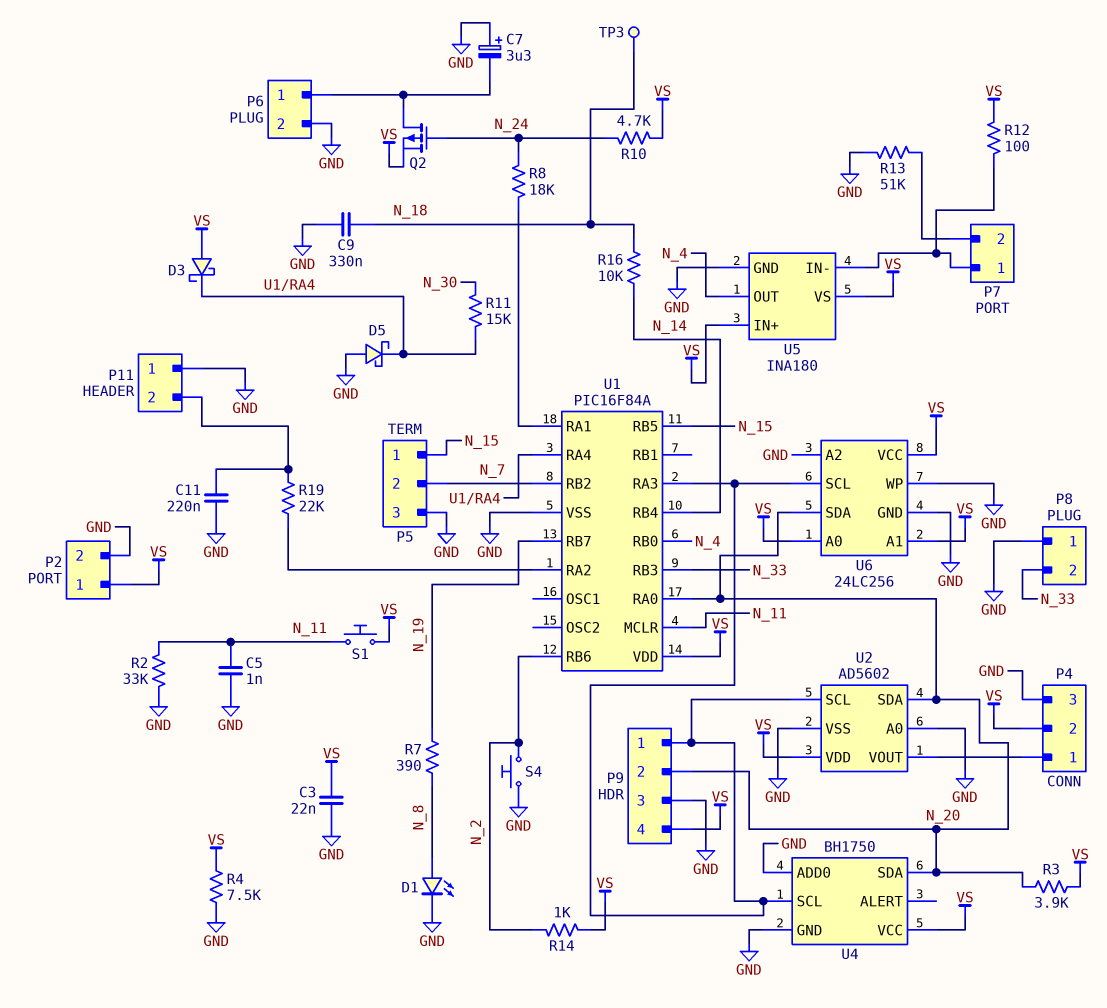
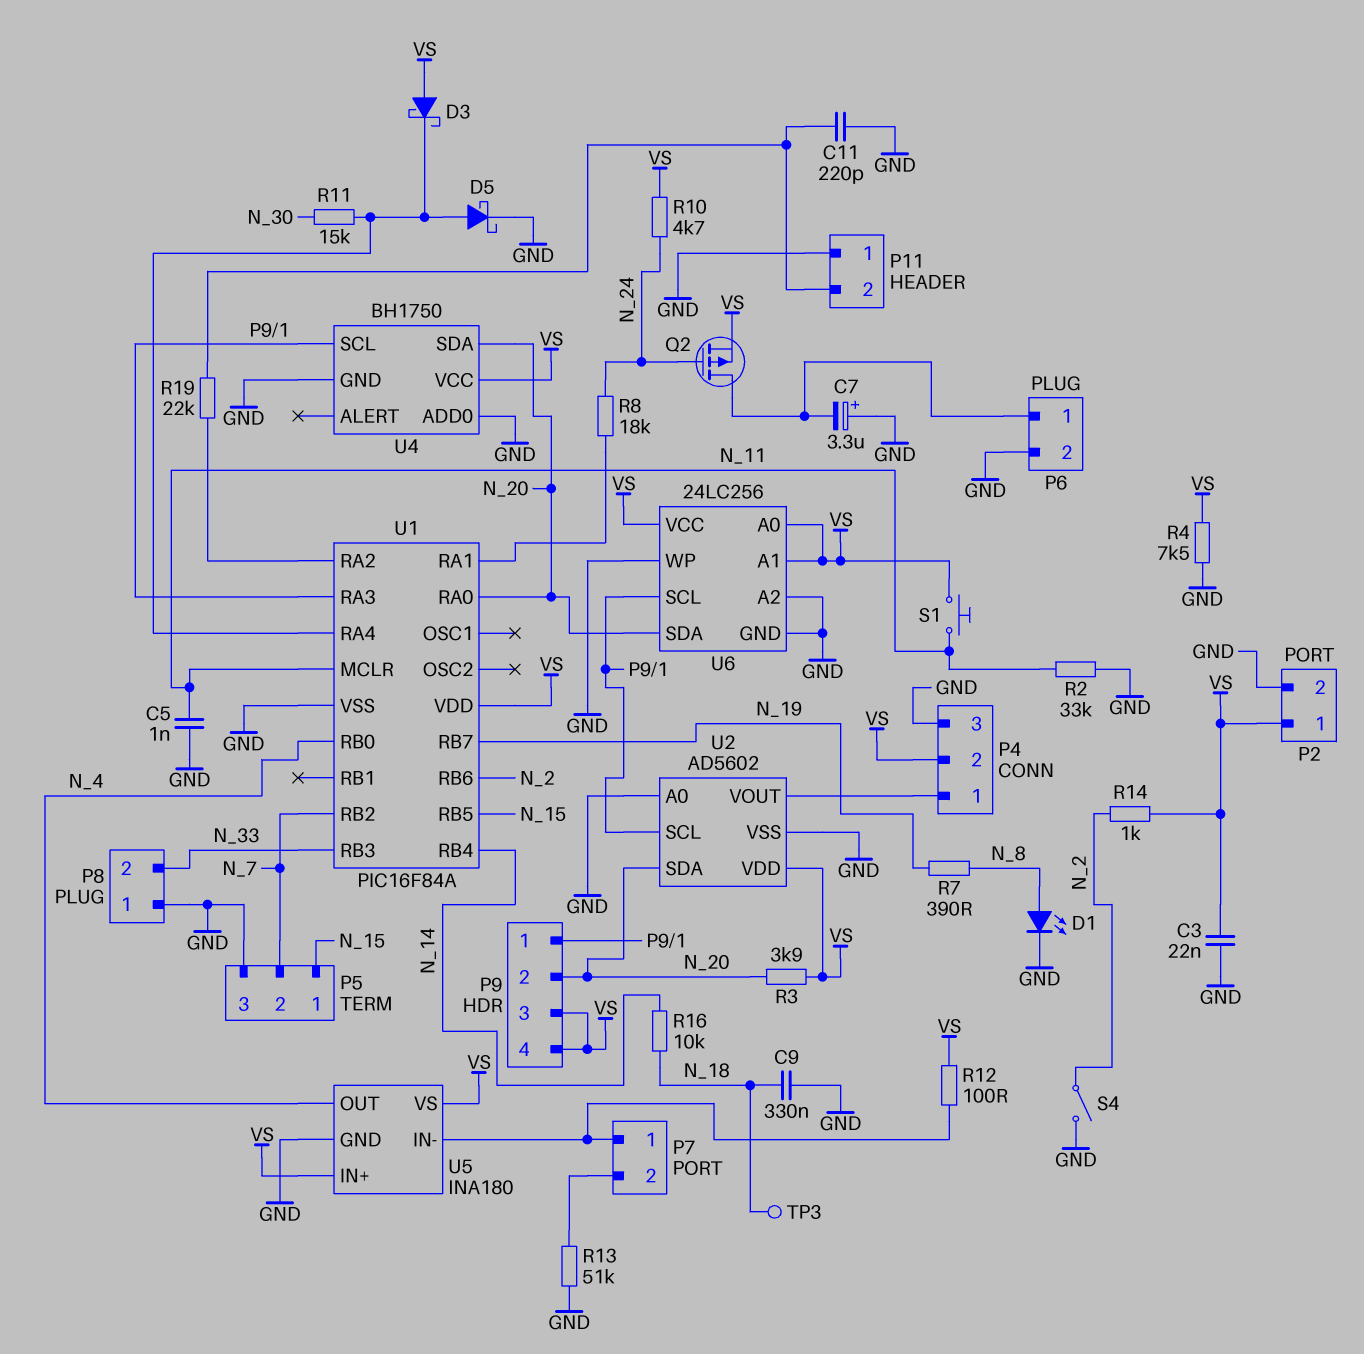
C11: 220nF (GND, P11/2) -> 220pF (GND, P11/2)
D5: schottky (A GND, K U1/RA4) -> schottky (A U1/RA4, K GND)
P9 pin 3: GND -> VS
S4: button (GND, N_2) -> switch (GND, N_2)

